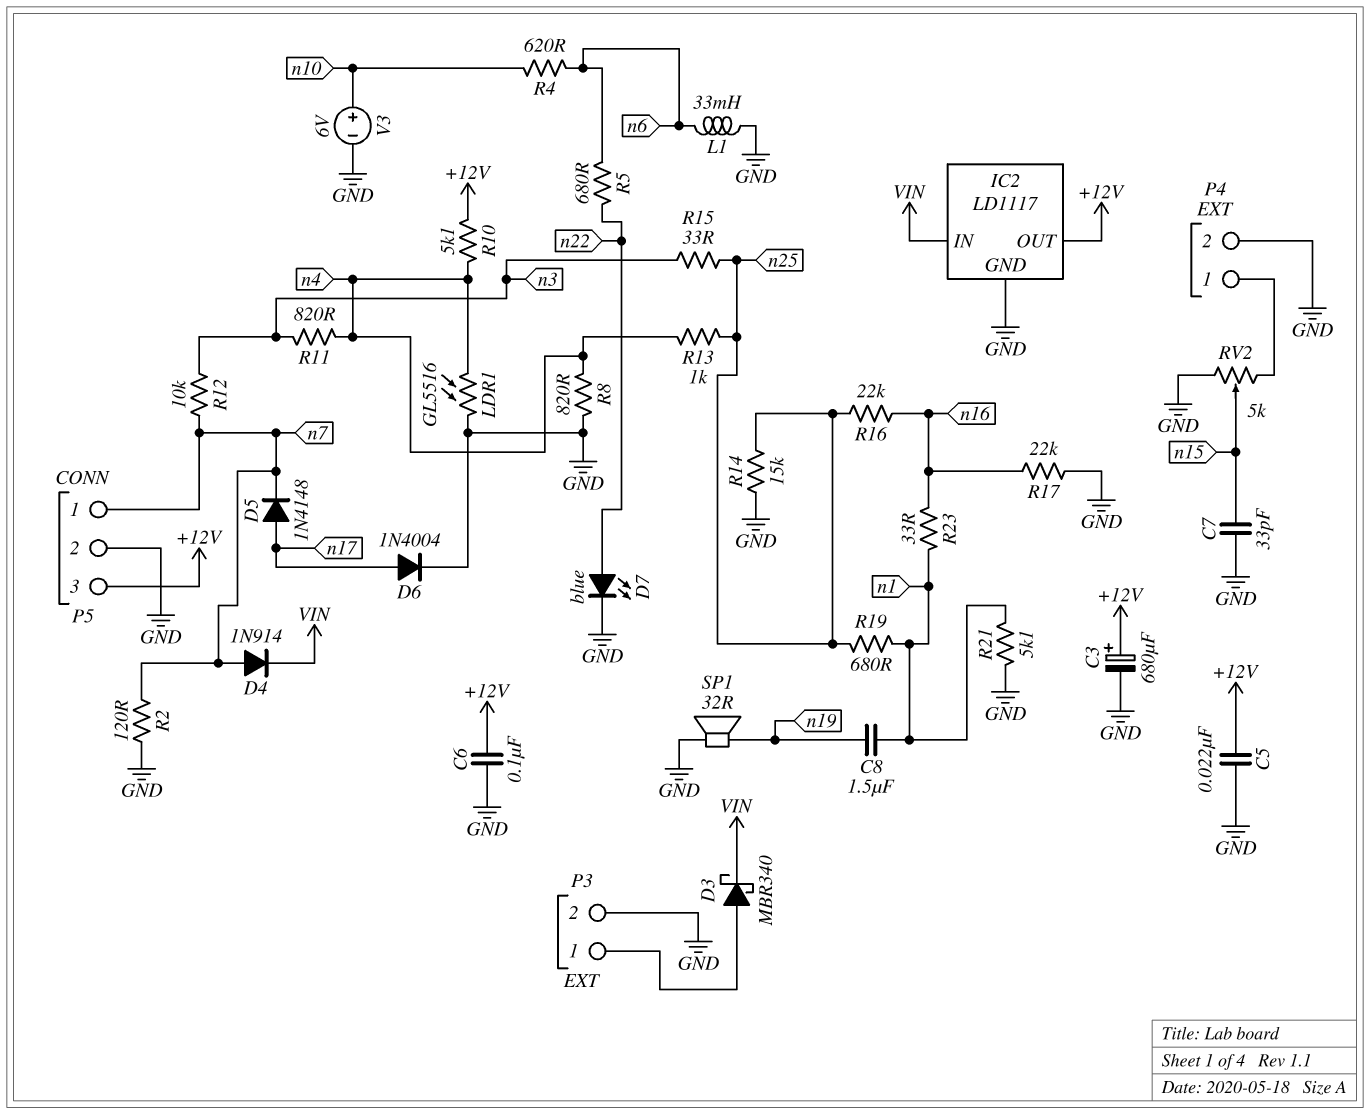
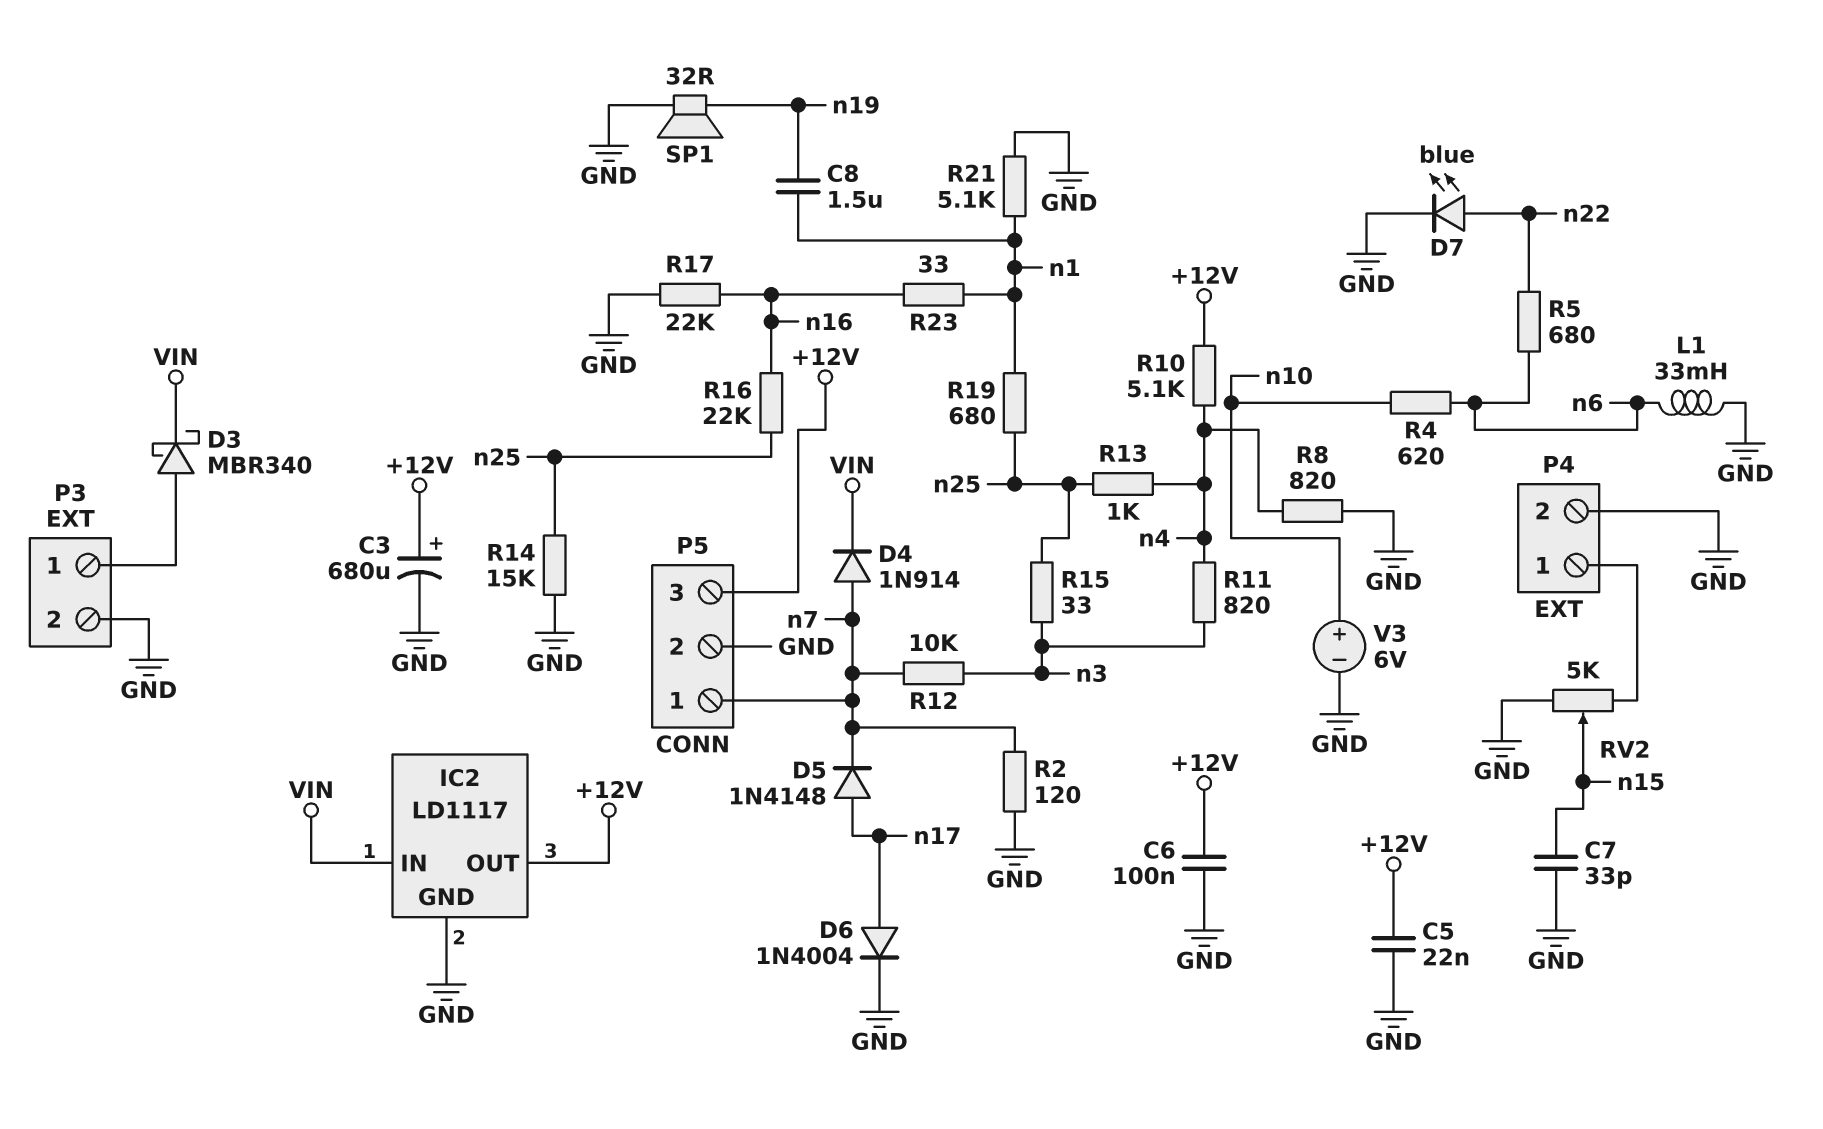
LDR1: GL5516 (GND, n4) -> none

